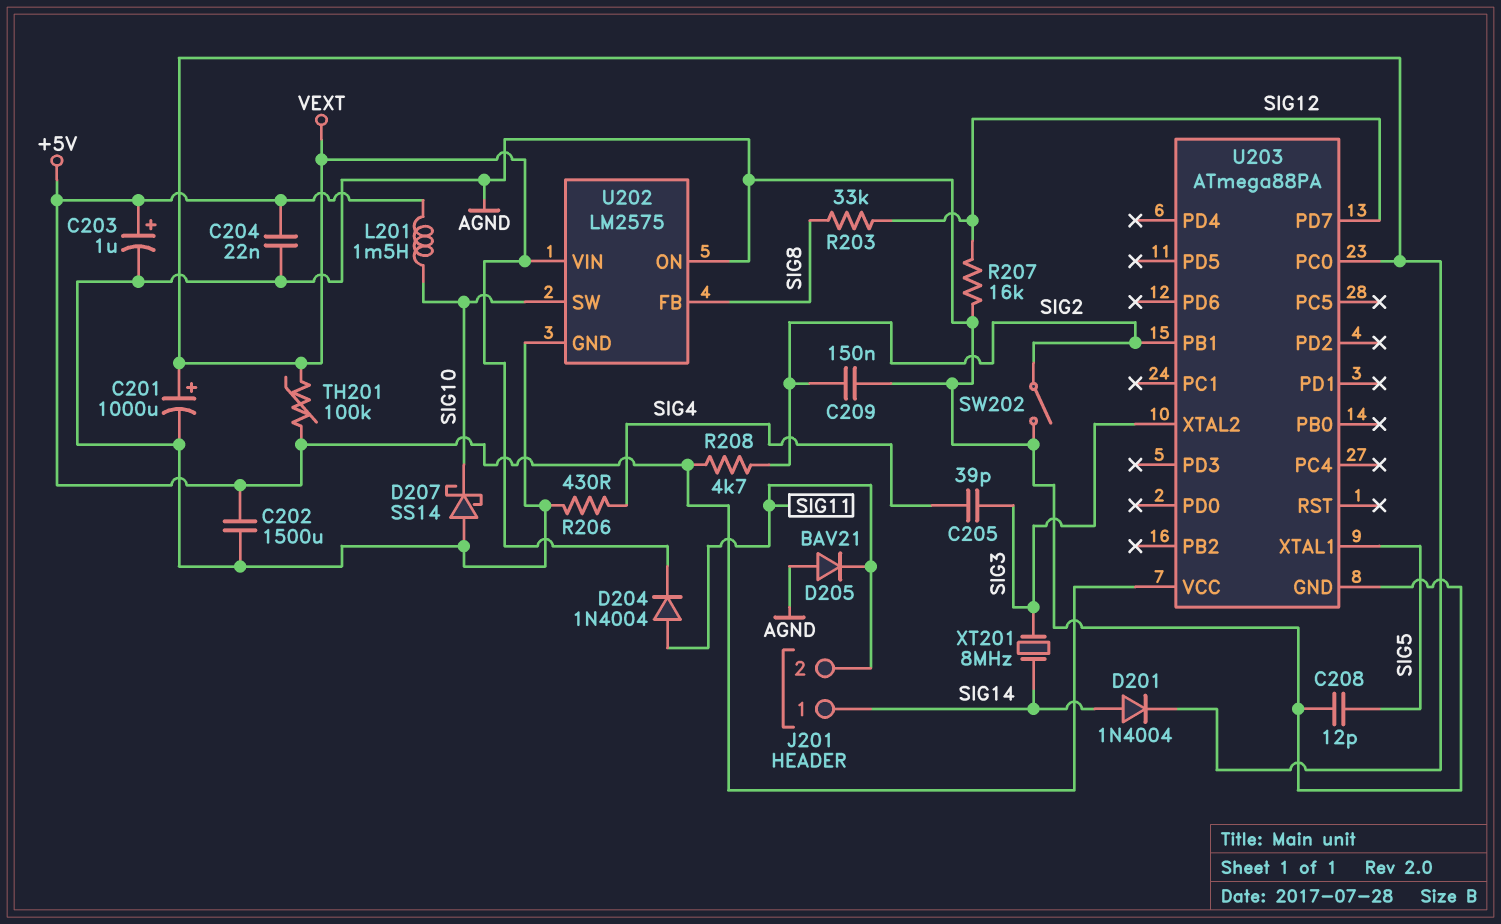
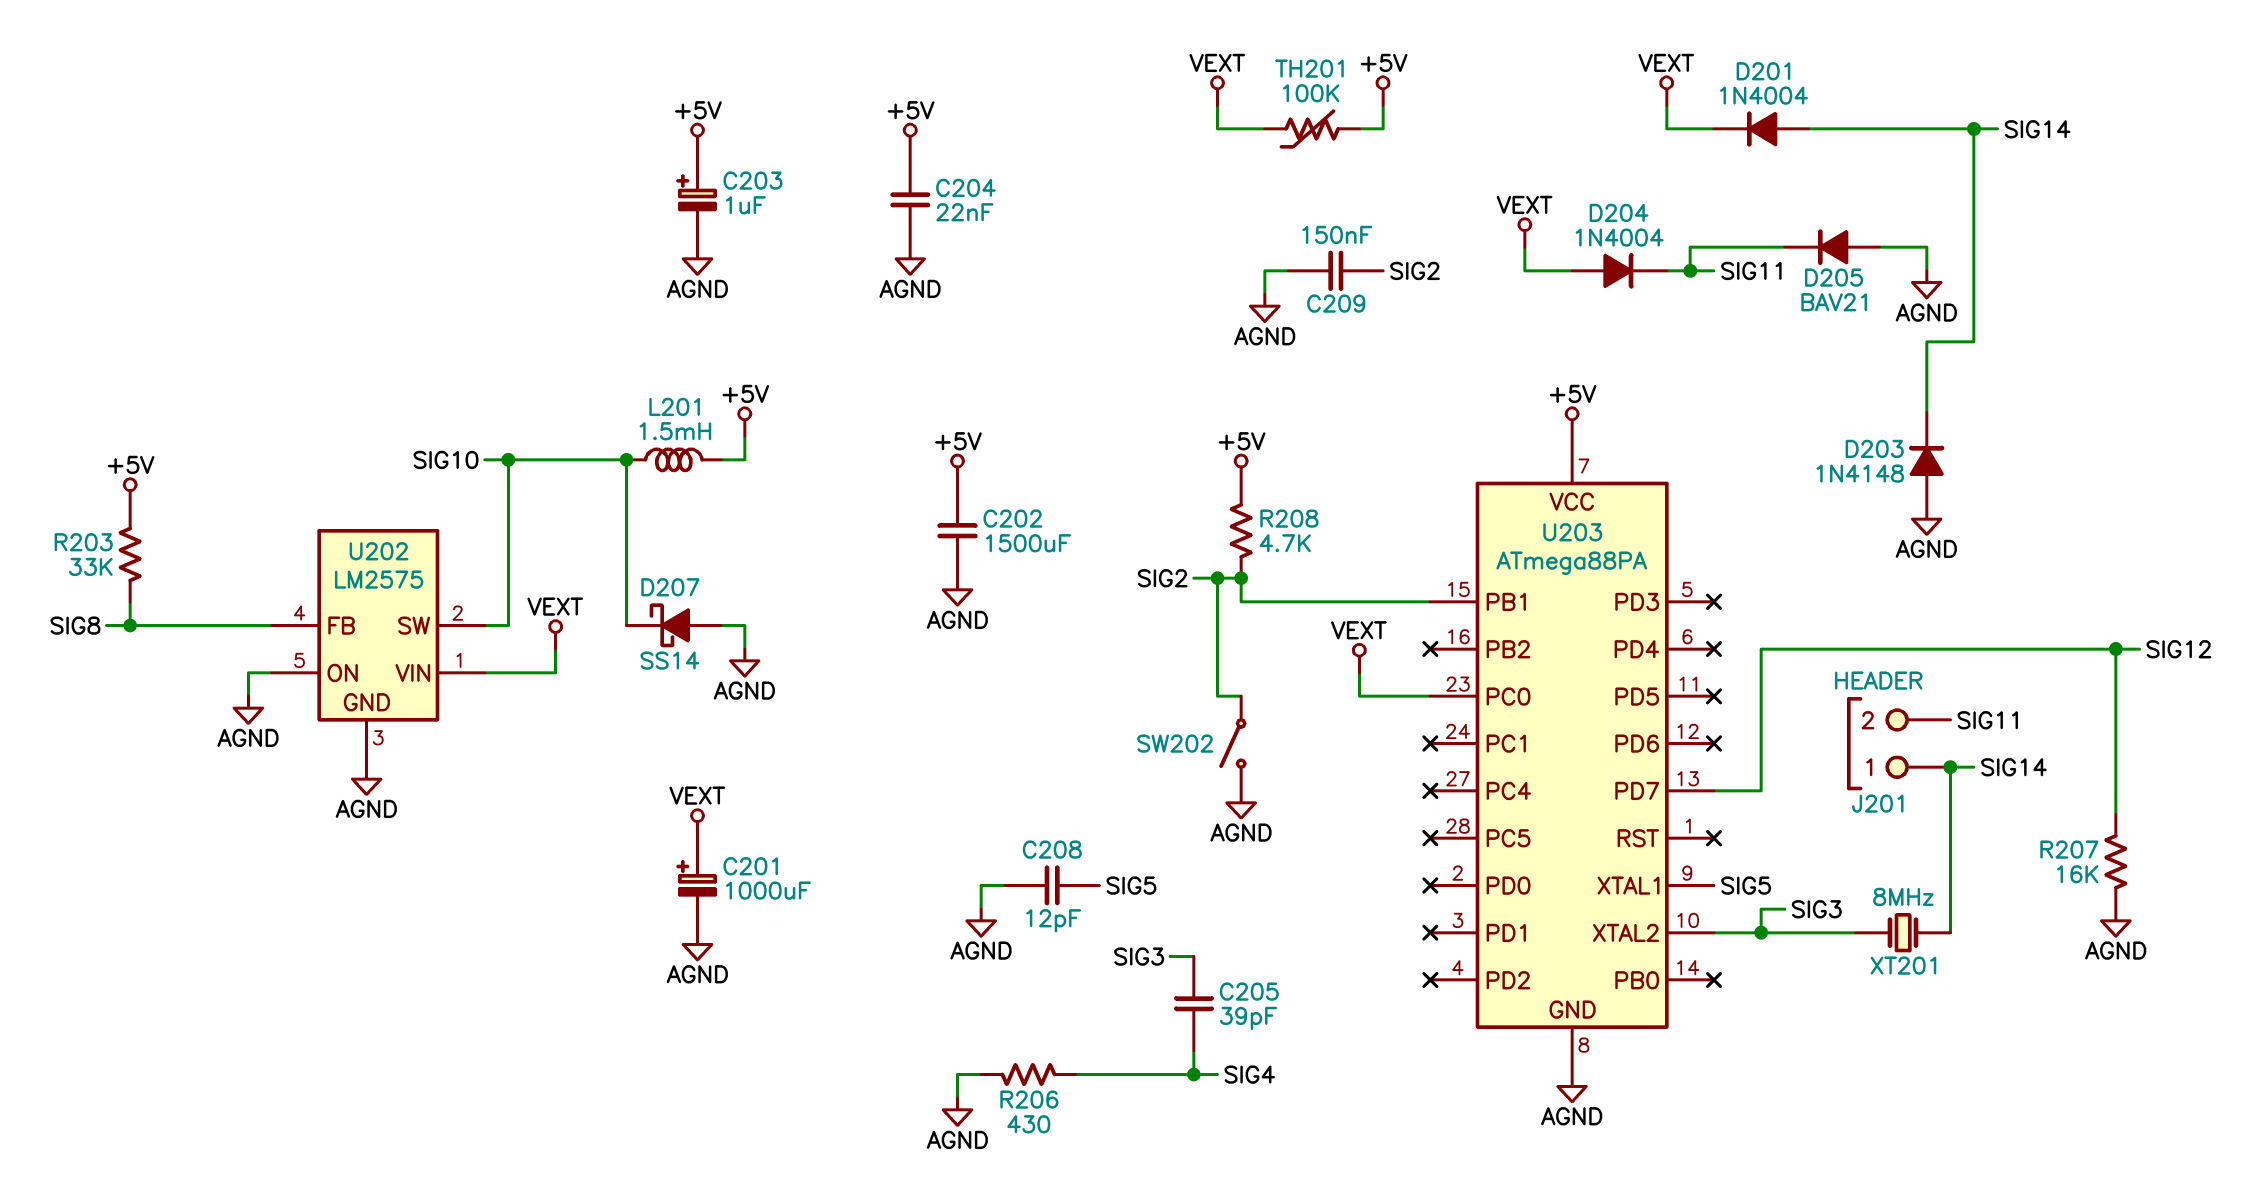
D203: none -> diode 1N4148 (A AGND, K SIG14)
D204: diode 1N4004 (A SIG11, K VEXT) -> diode 1N4004 (A VEXT, K SIG11)
R203: 33k (SIG8, SIG12) -> 33k (+5V, SIG8)

